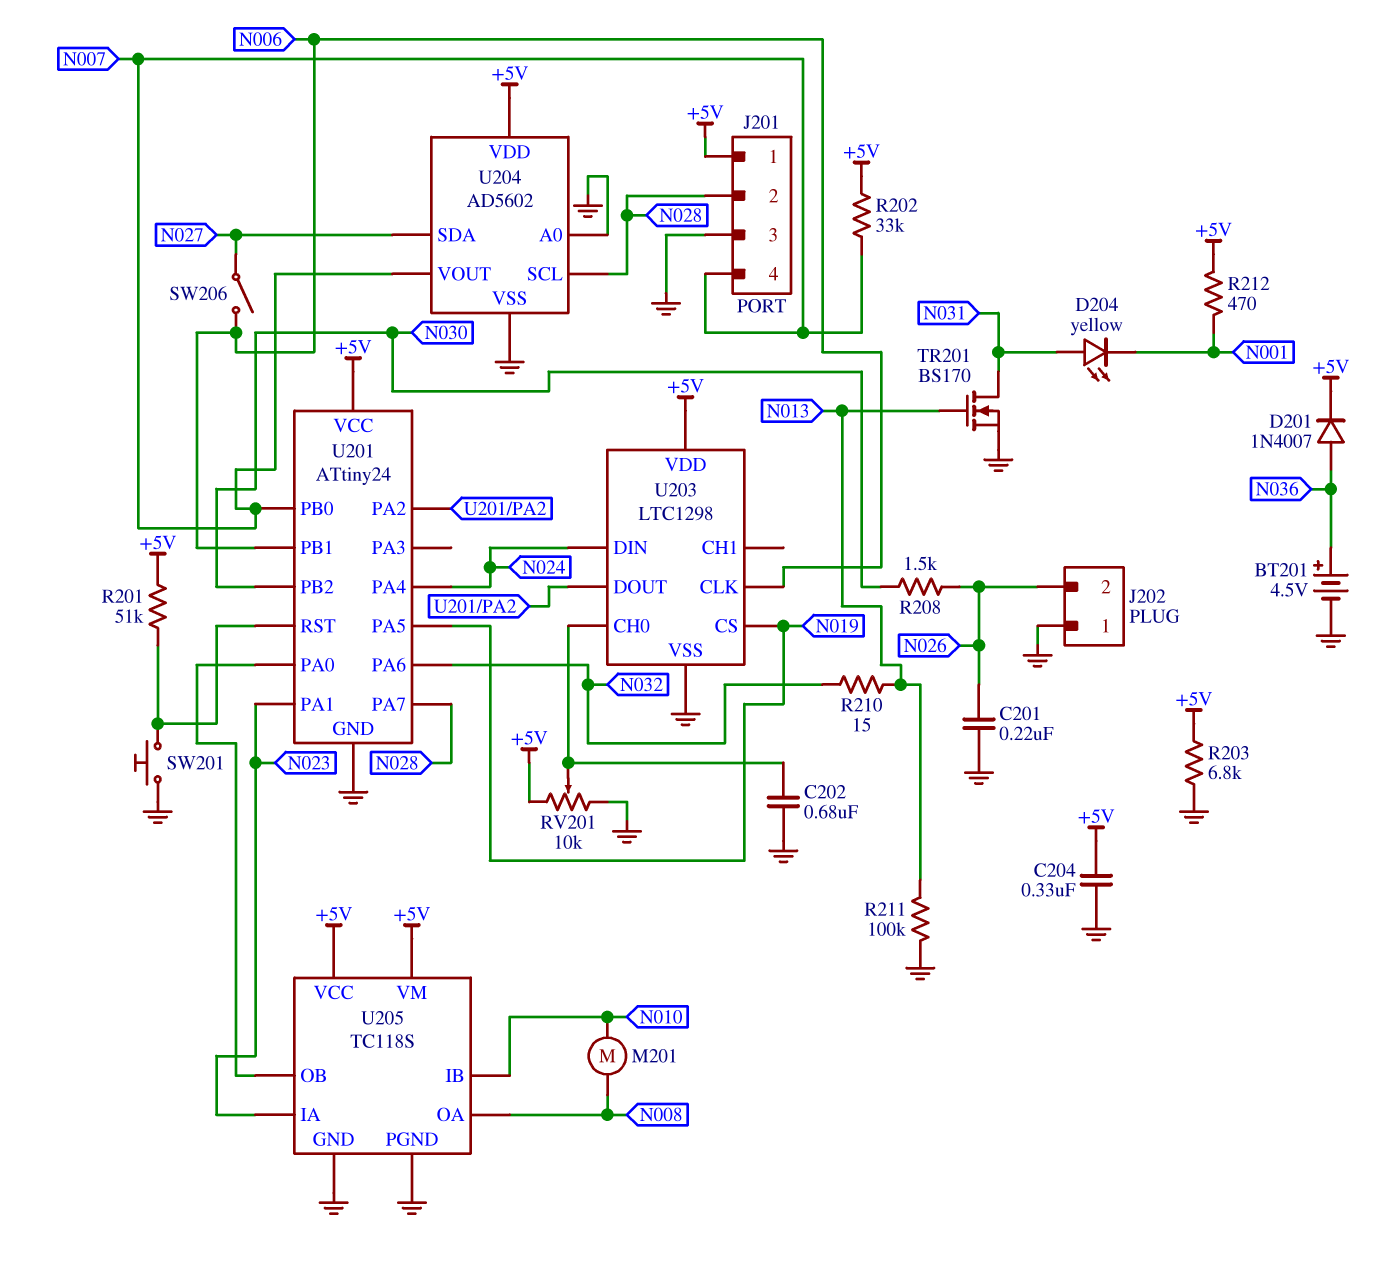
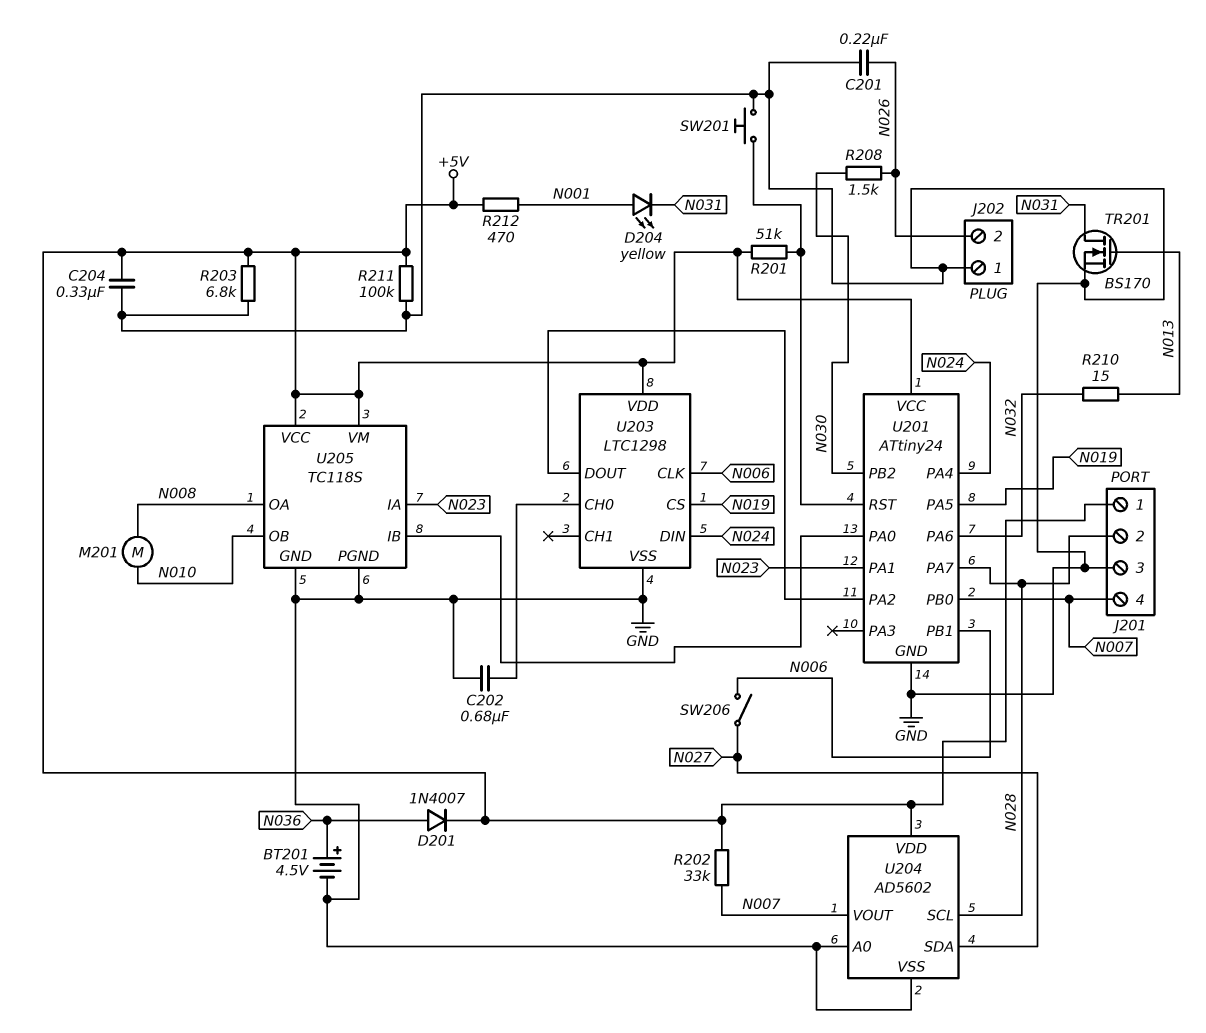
D204: LED yellow (A N031, K N001) -> LED yellow (A N001, K N031)
R211: 100k (GND, N013) -> 100k (+5V, GND)
RV201: 10k (+5V, GND, wiper U203/CH0) -> none
U205 pin IB: N010 -> U201/PA0
U205 pin OB: U201/PA0 -> N010

